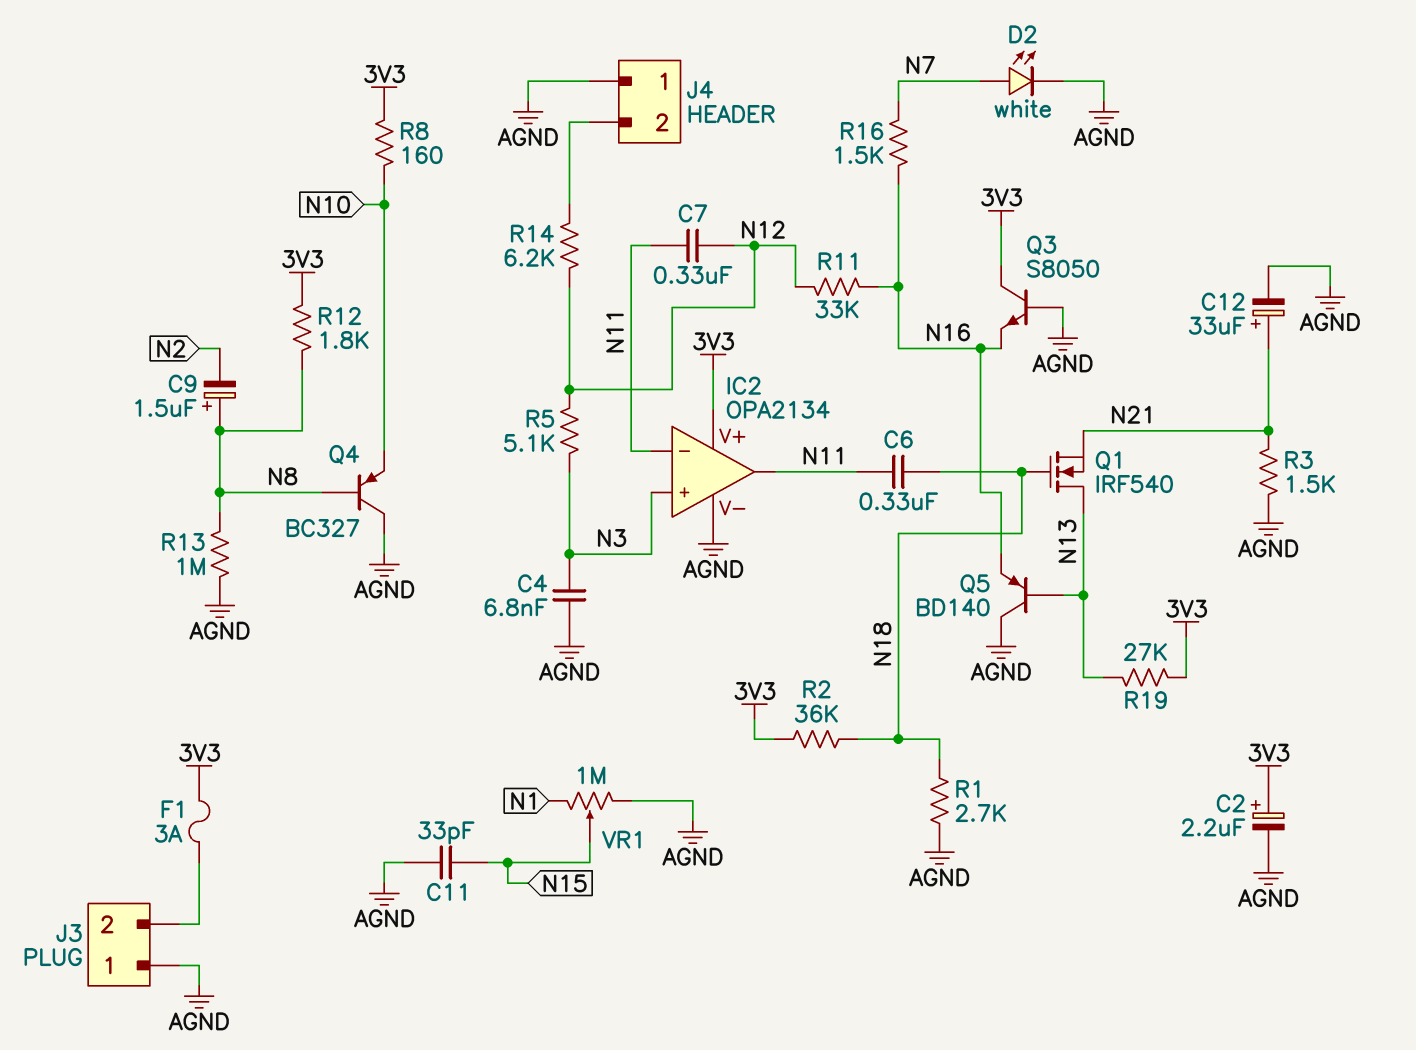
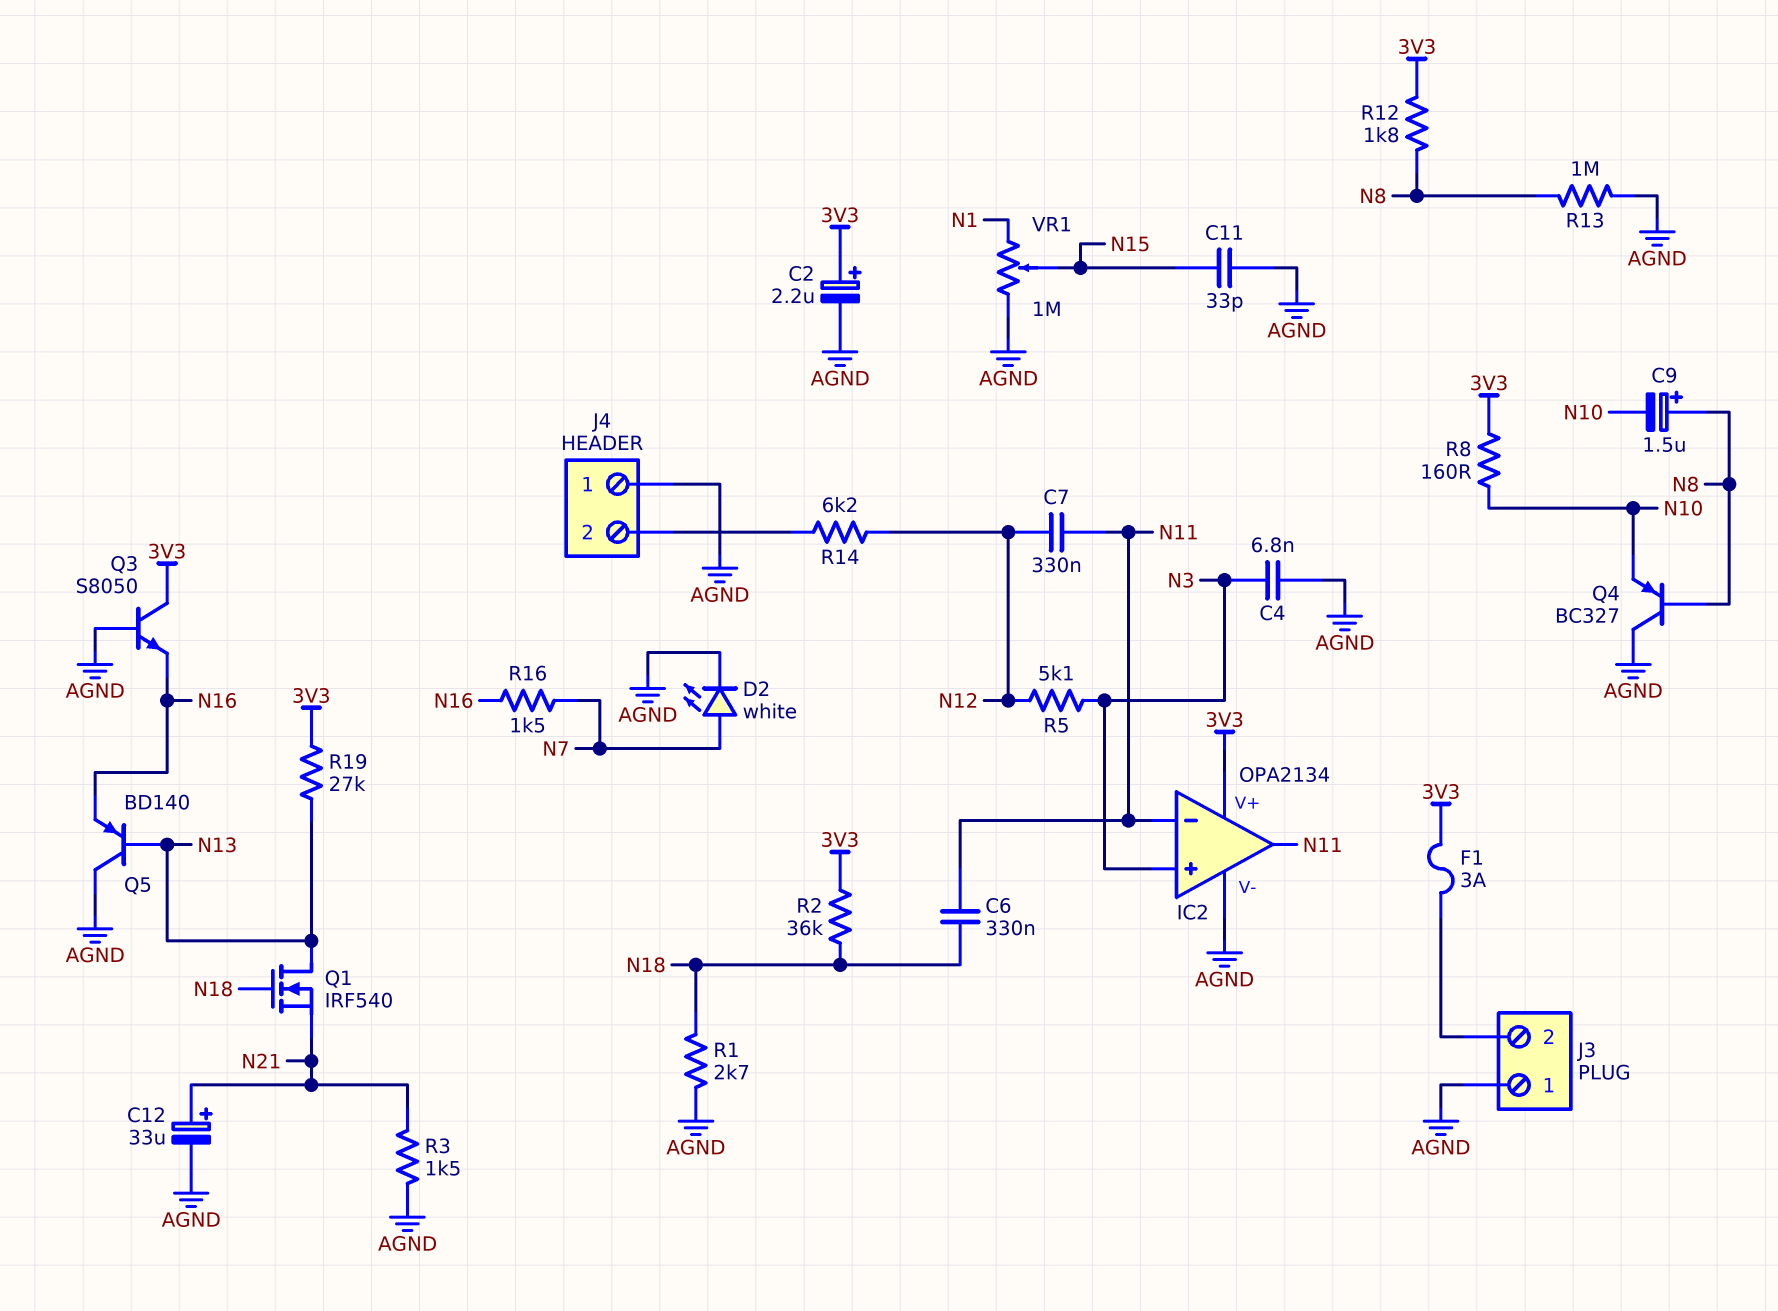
C9: 1.5uF (plus N8, minus N2) -> 1.5uF (plus N8, minus N10)
R11: 33k (N12, N16) -> none

